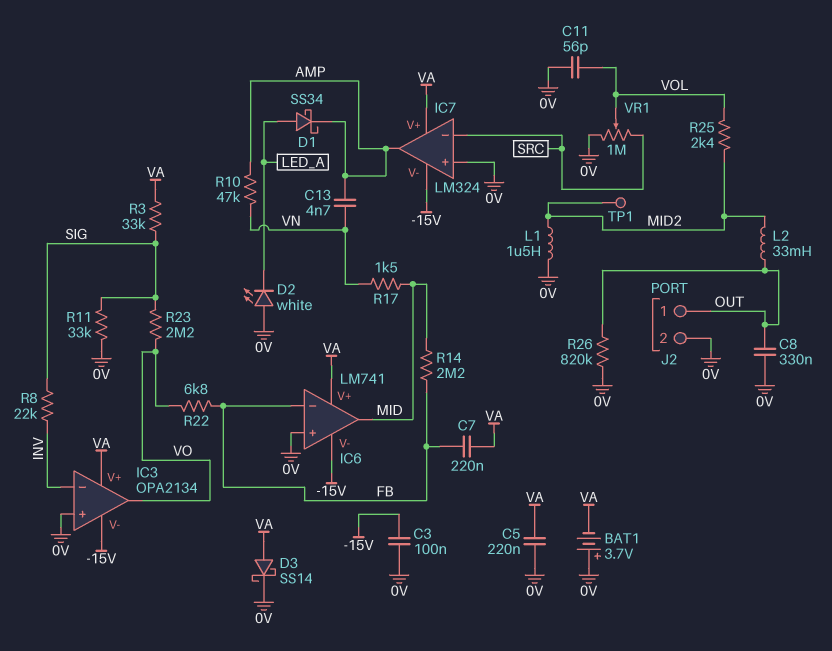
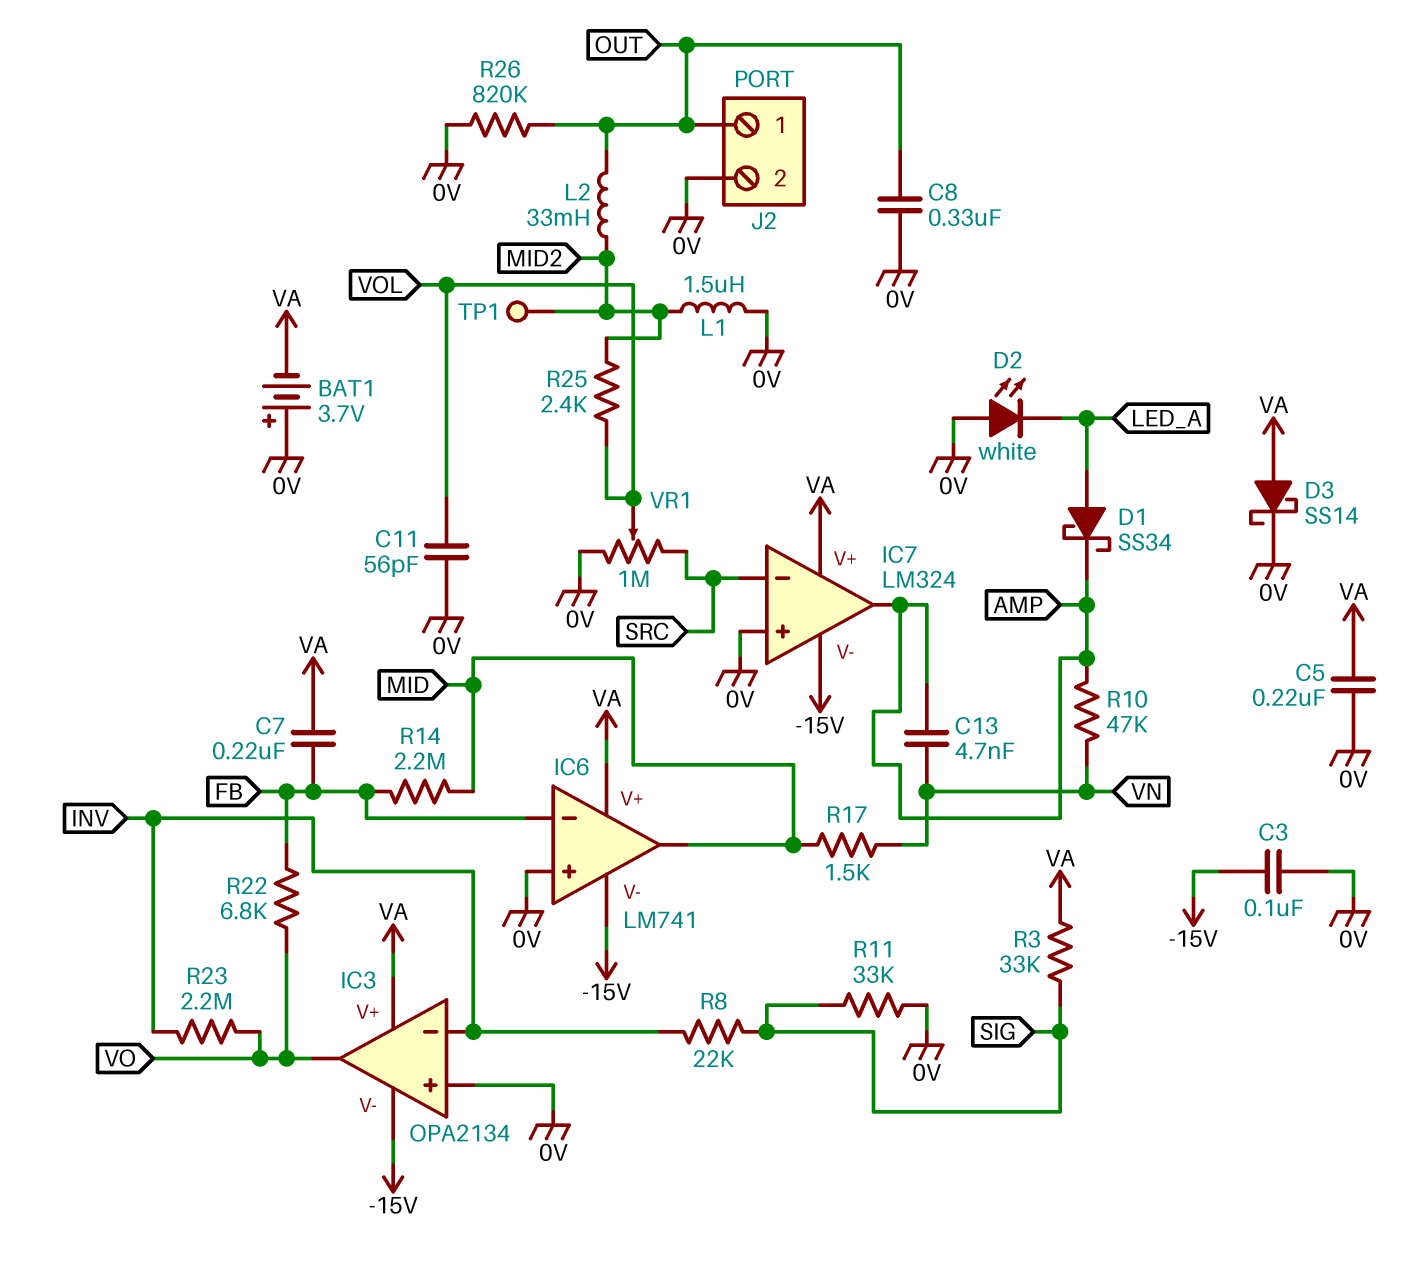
R23: 2.2M (SIG, VO) -> 2.2M (INV, VO)

